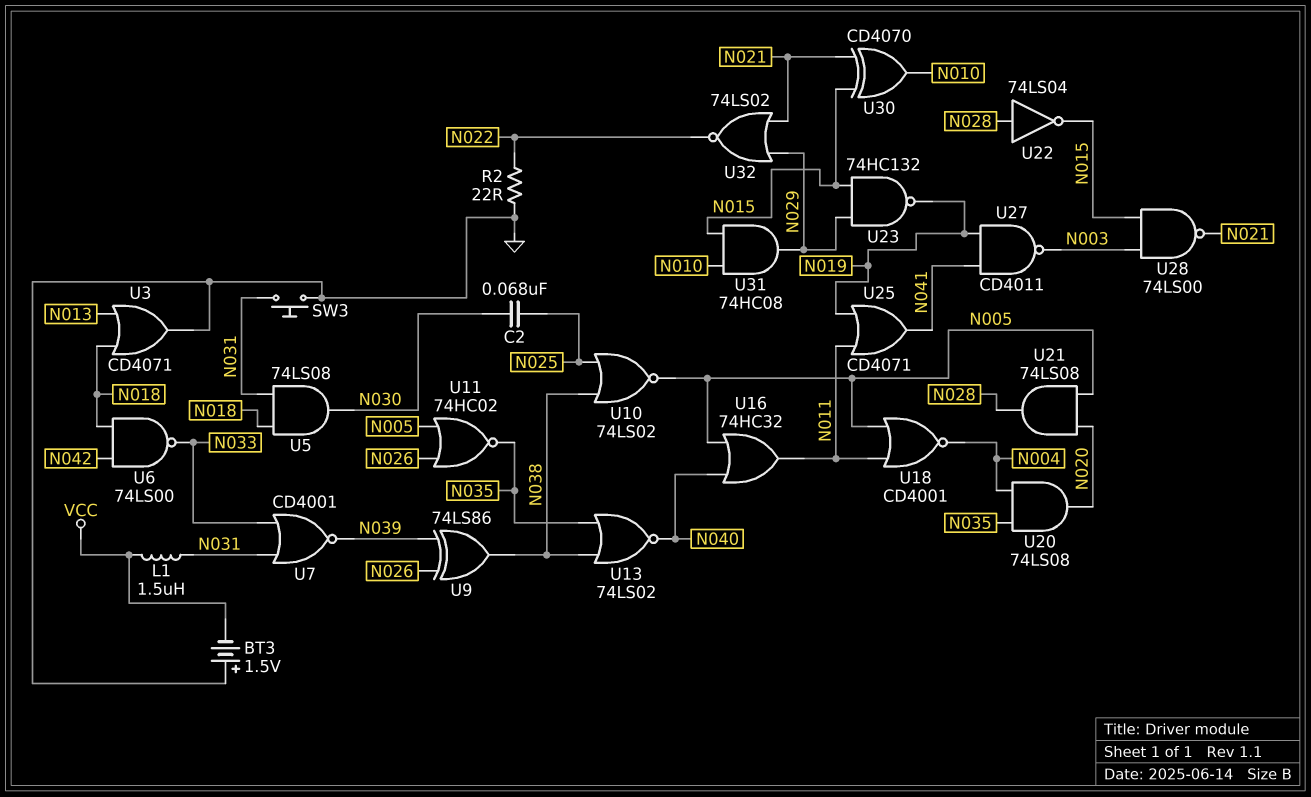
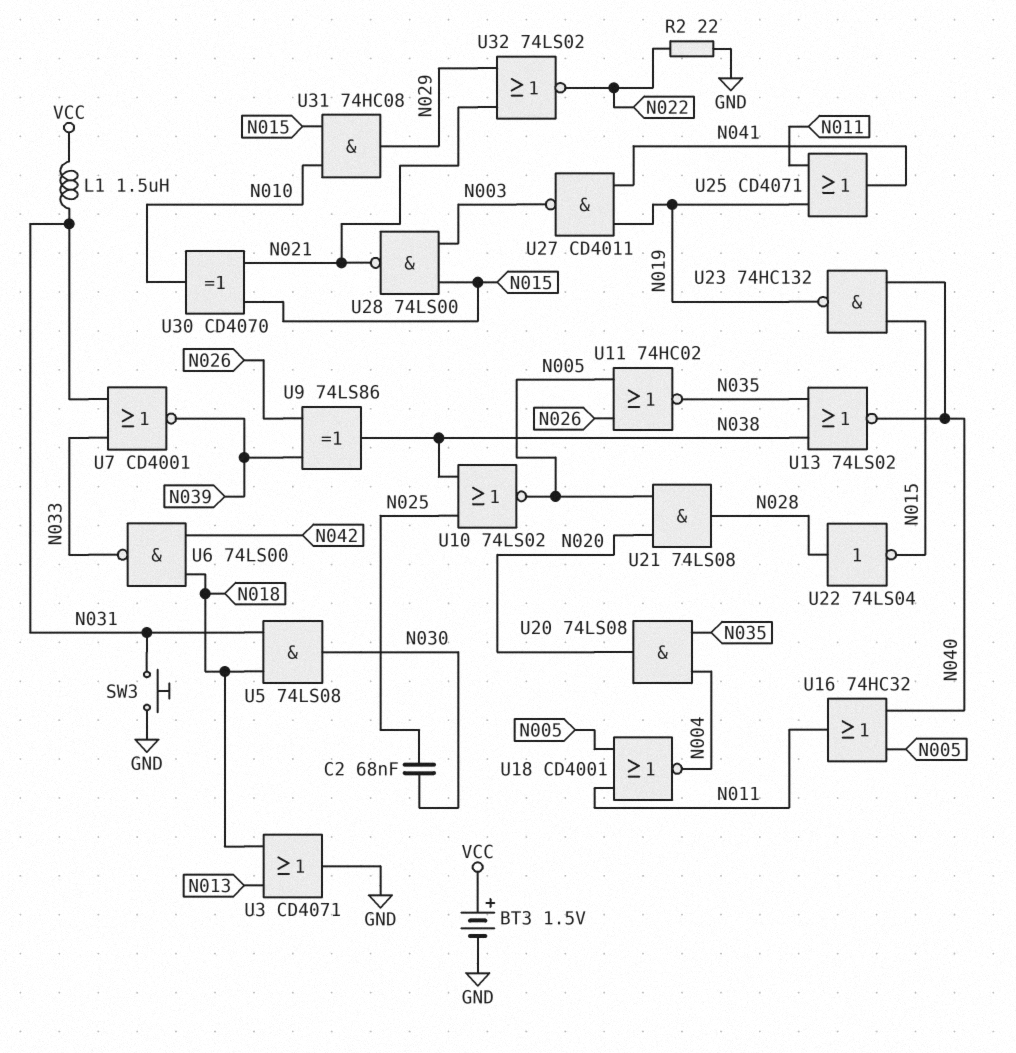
BT3: 1.5V (plus GND, minus VCC) -> 1.5V (plus VCC, minus GND)
U23: NAND 74HC132 (in N015, in N029, out N019) -> NAND 74HC132 (in N015, in N040, out N019)

